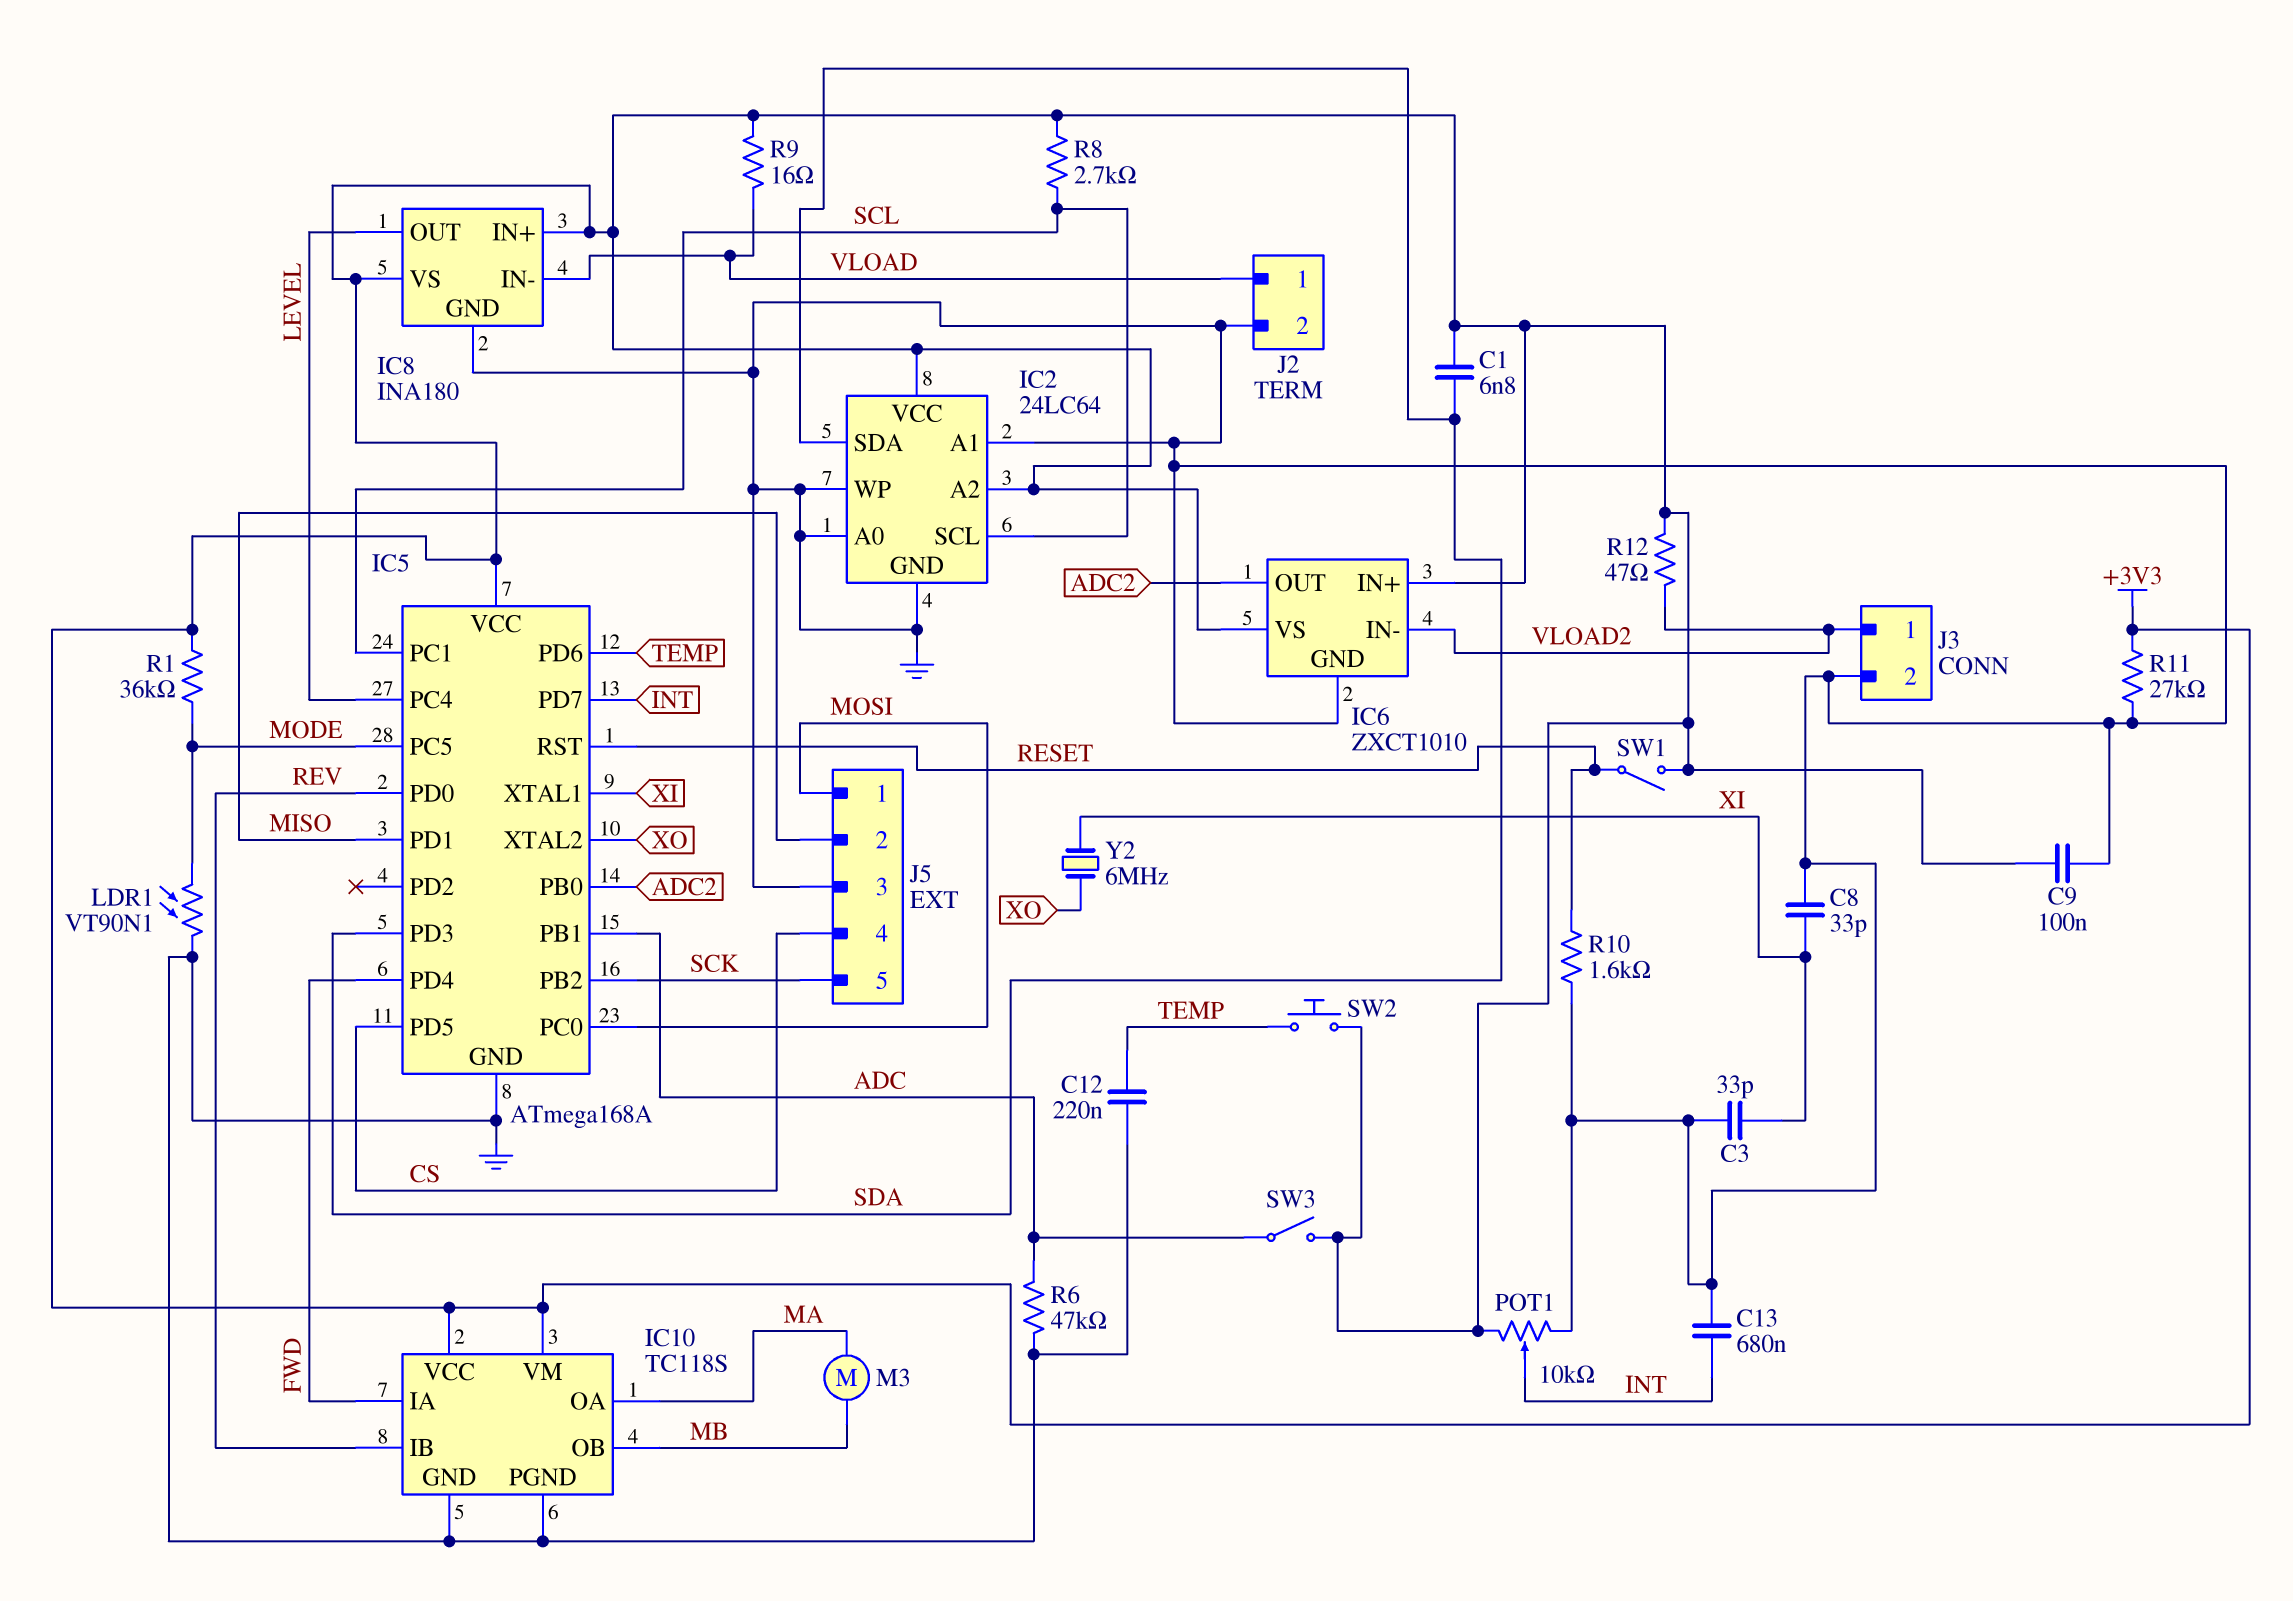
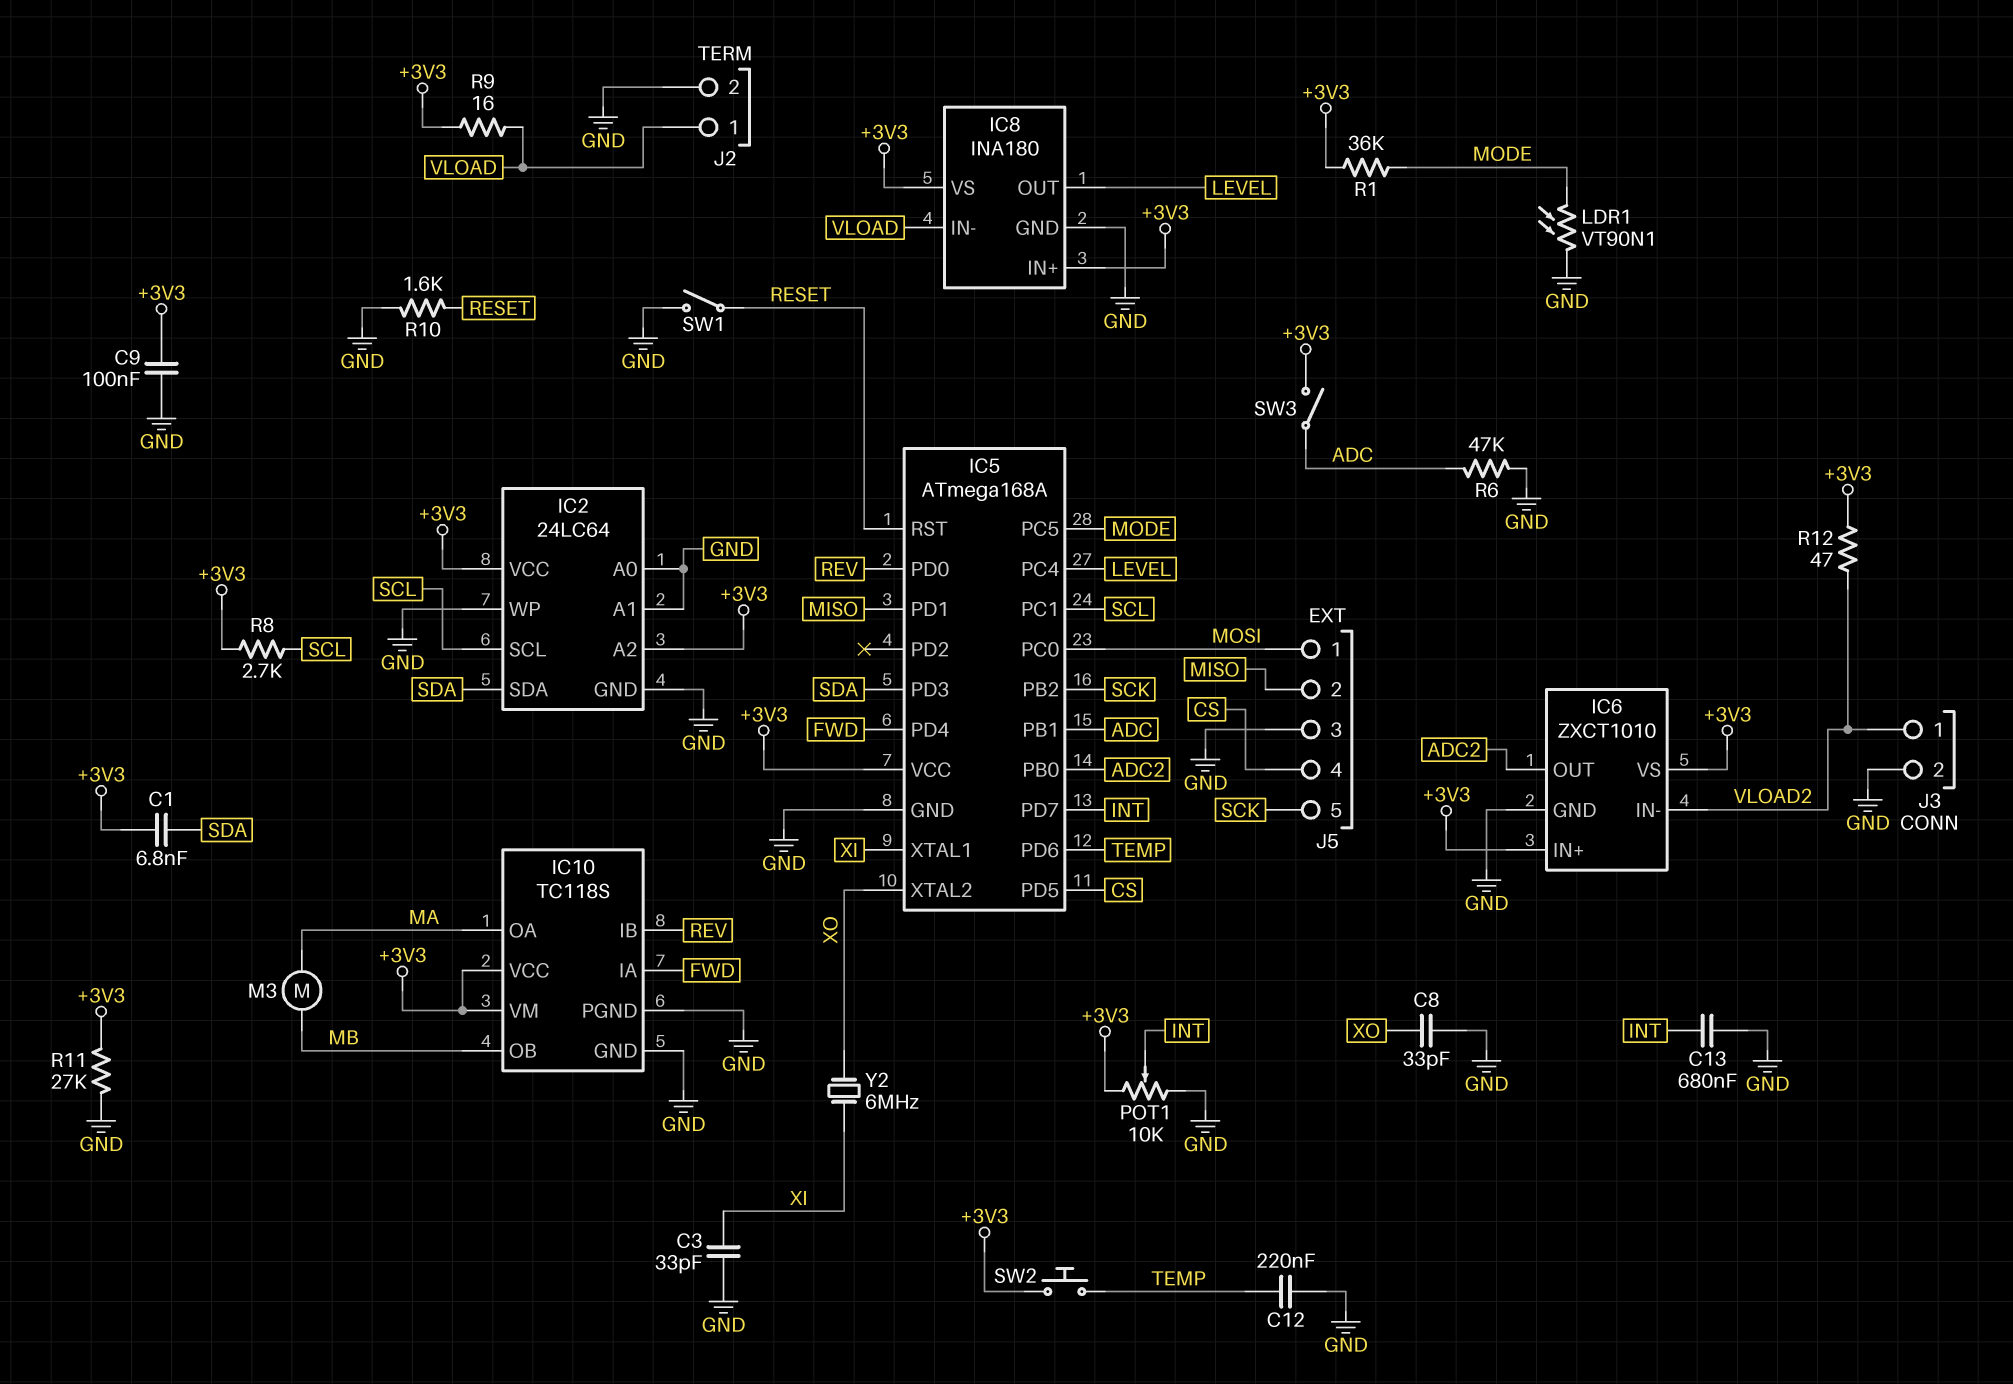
C8: 33pF (GND, XI) -> 33pF (GND, XO)
SW1: switch (+3V3, RESET) -> switch (GND, RESET)

